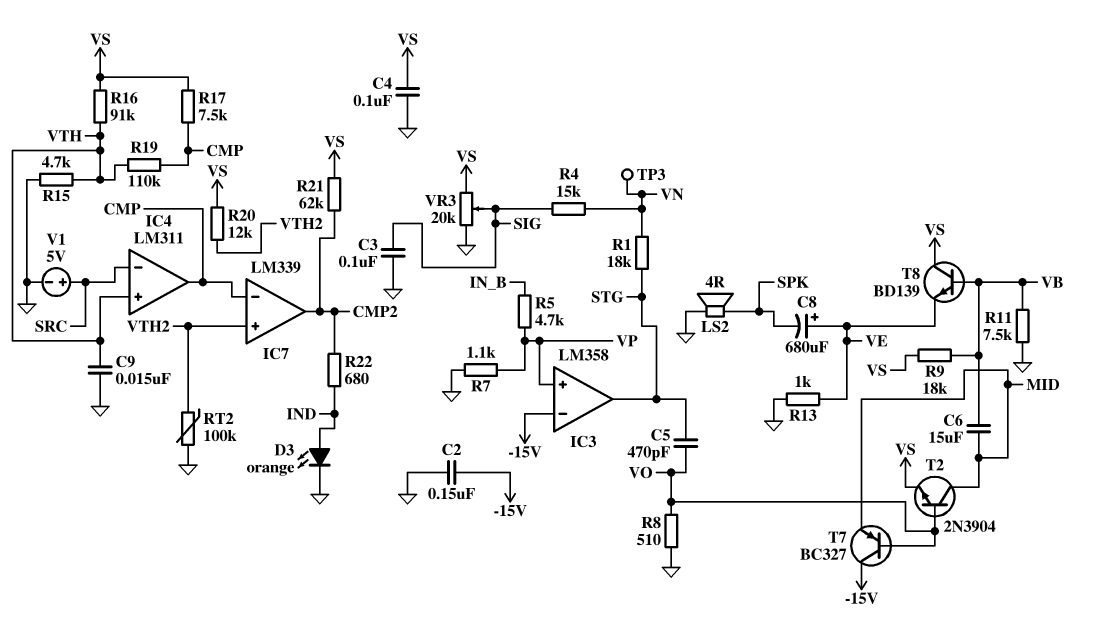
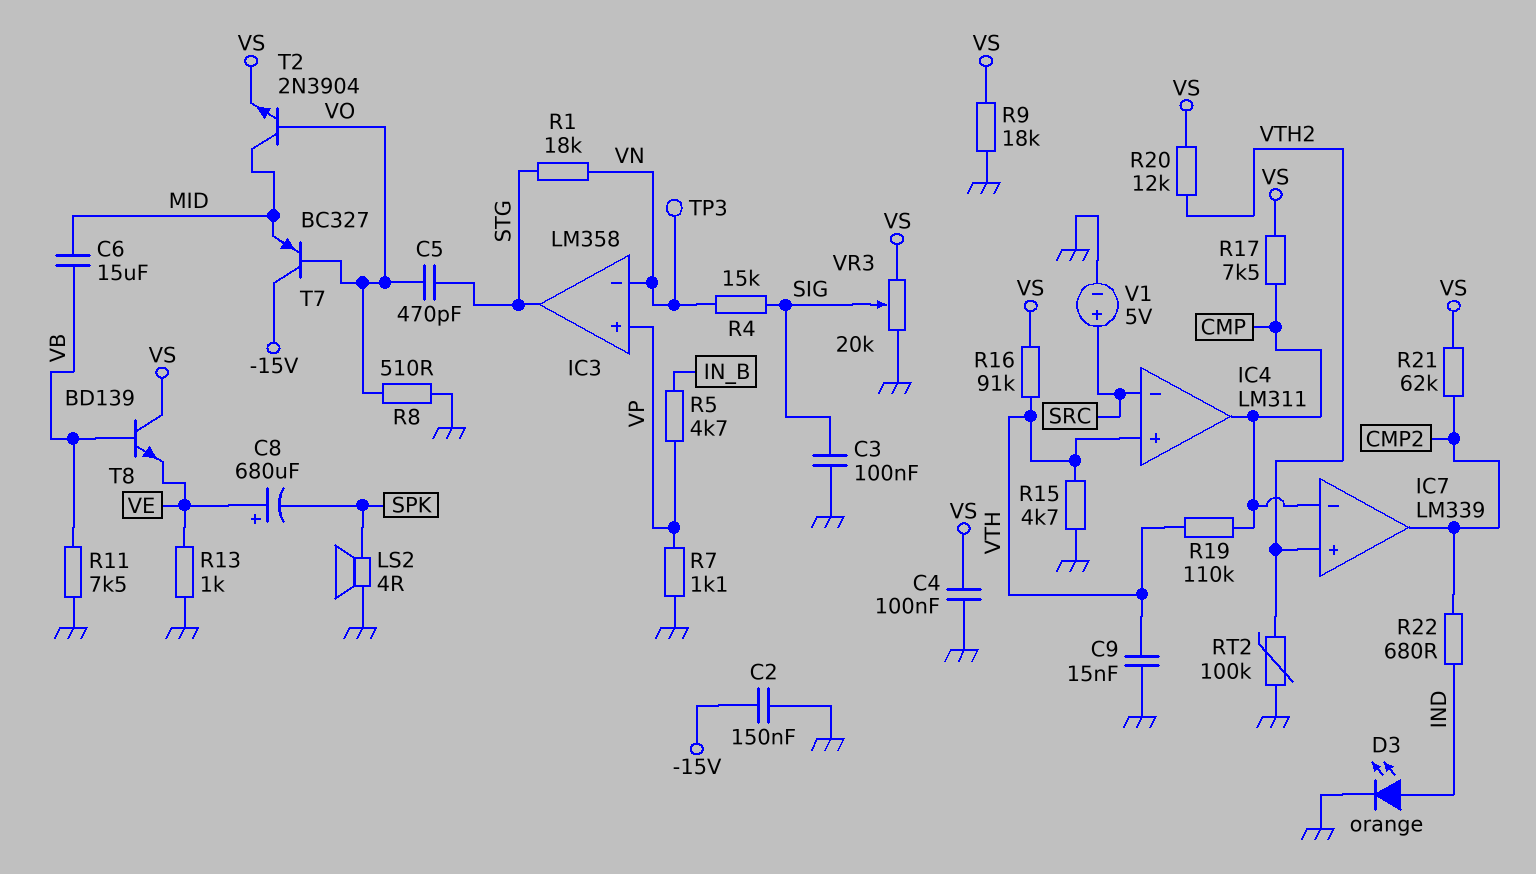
IC3 pin in-: -15V -> VN
R9: 18k (VB, VS) -> 18k (GND, VS)

